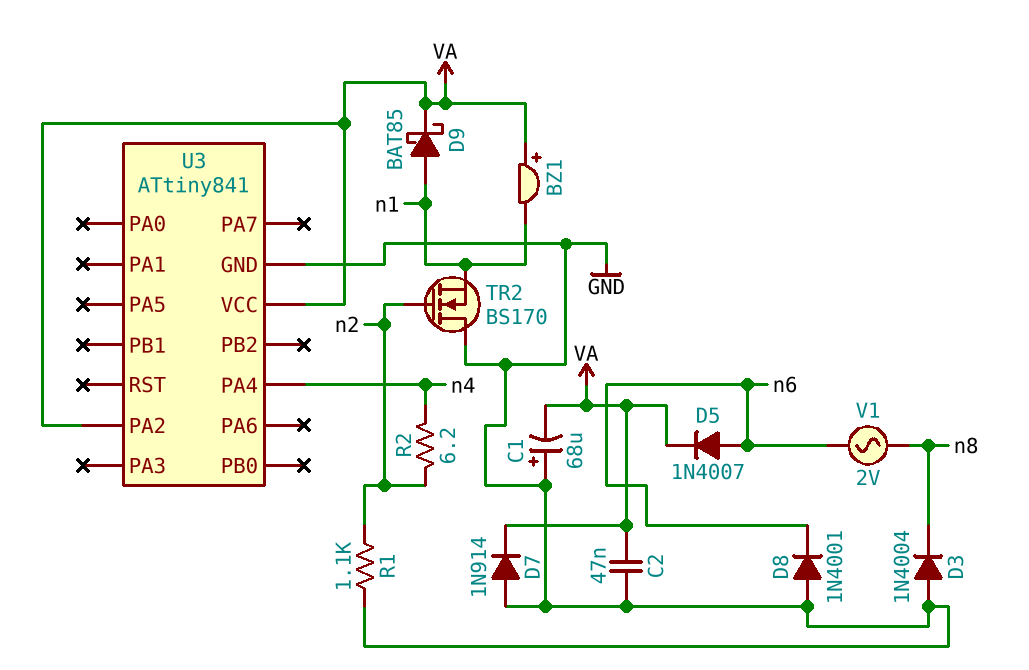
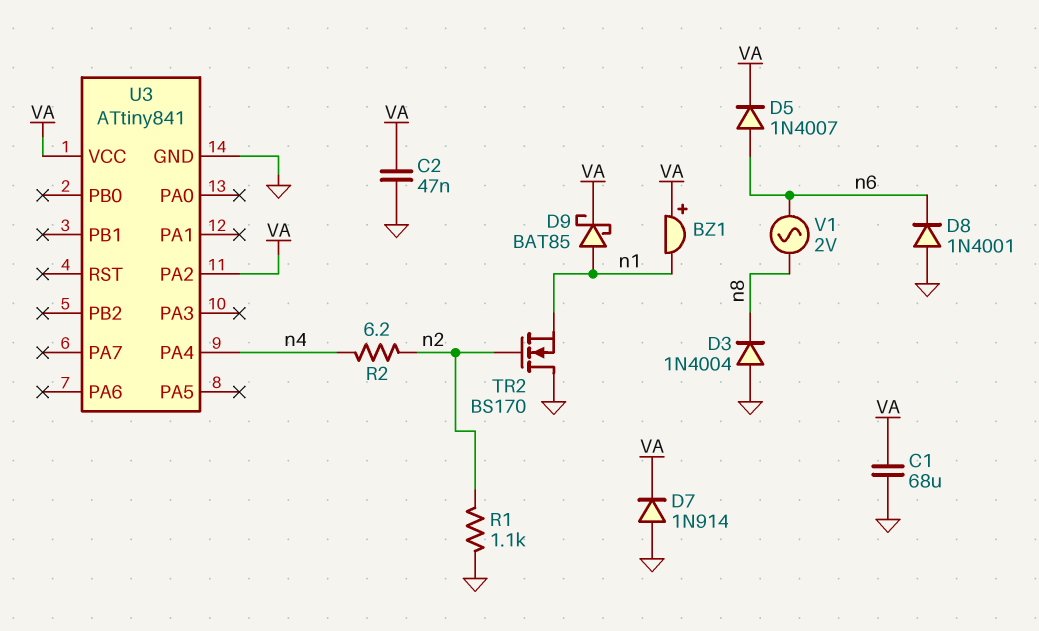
C1: 68uF (plus GND, minus VA) -> 68uF (GND, VA)

